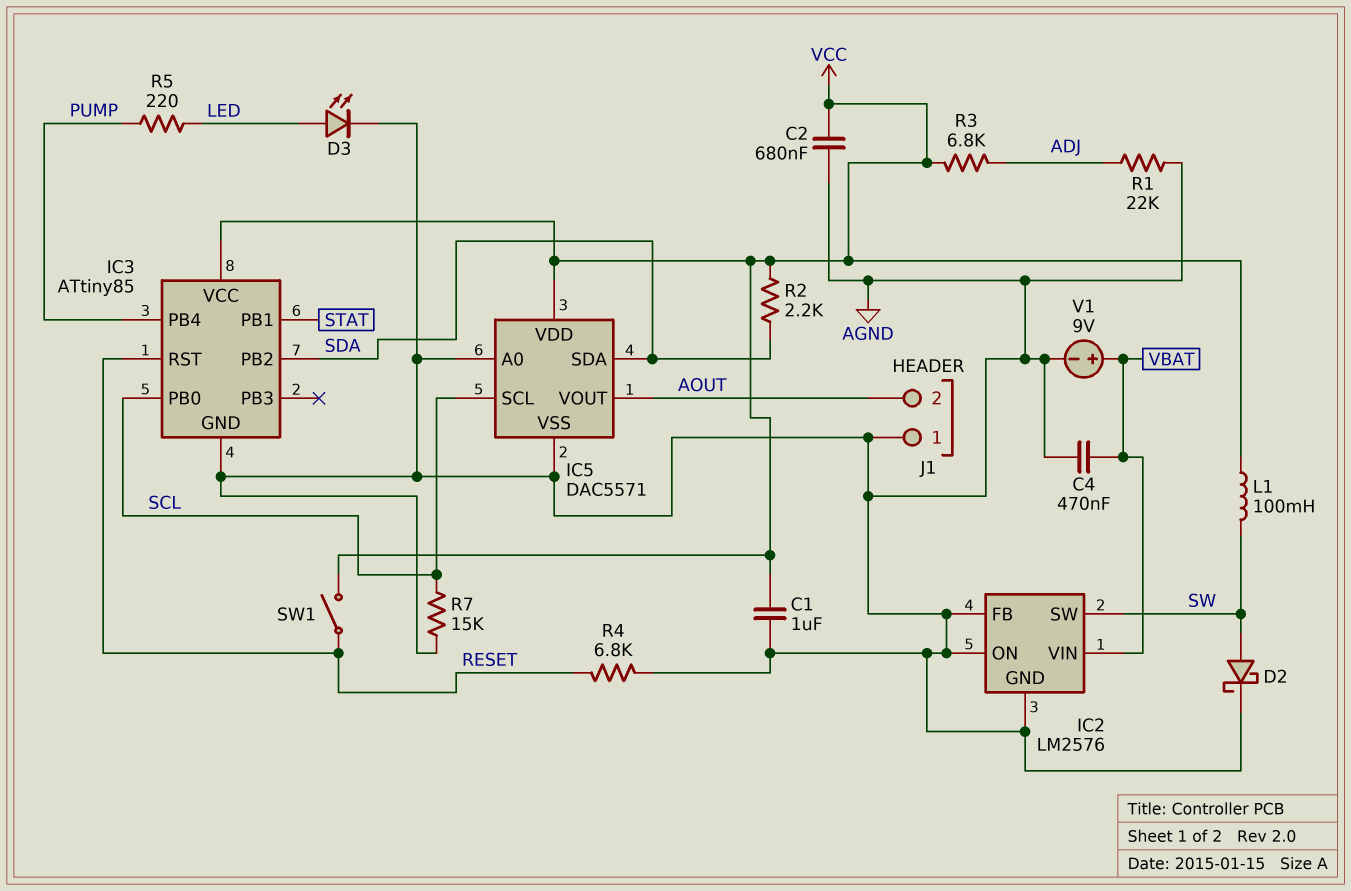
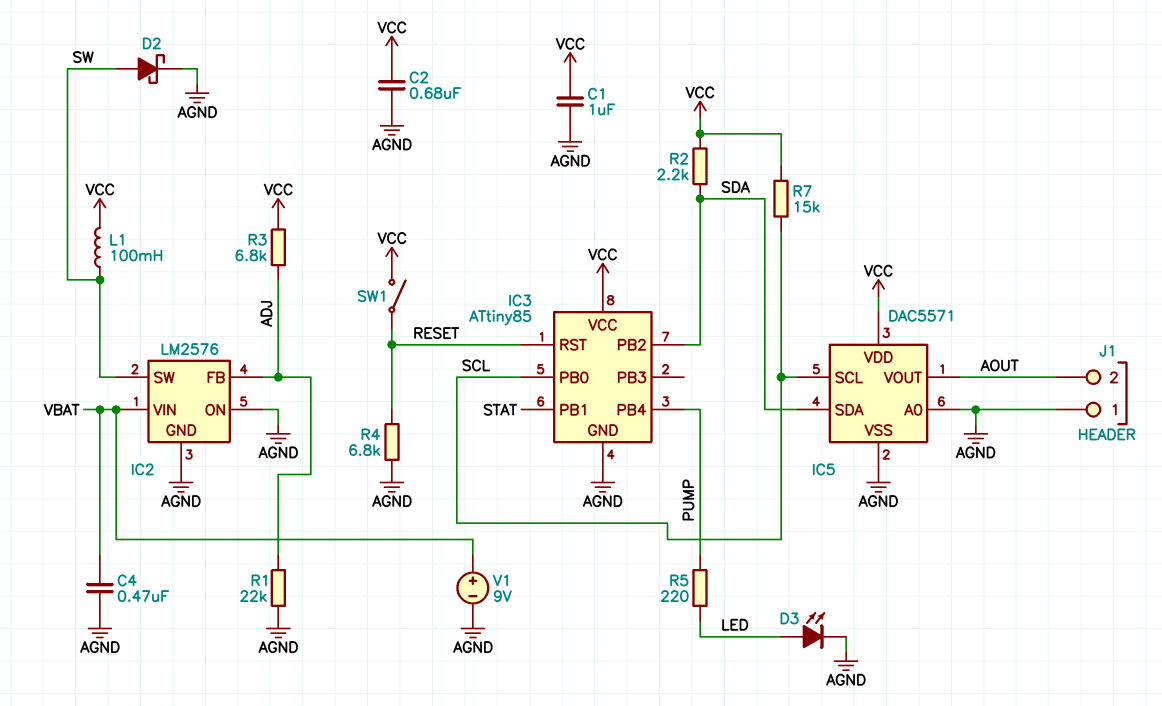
IC2 pin FB: AGND -> ADJ
R7: 15k (AGND, SCL) -> 15k (SCL, VCC)

